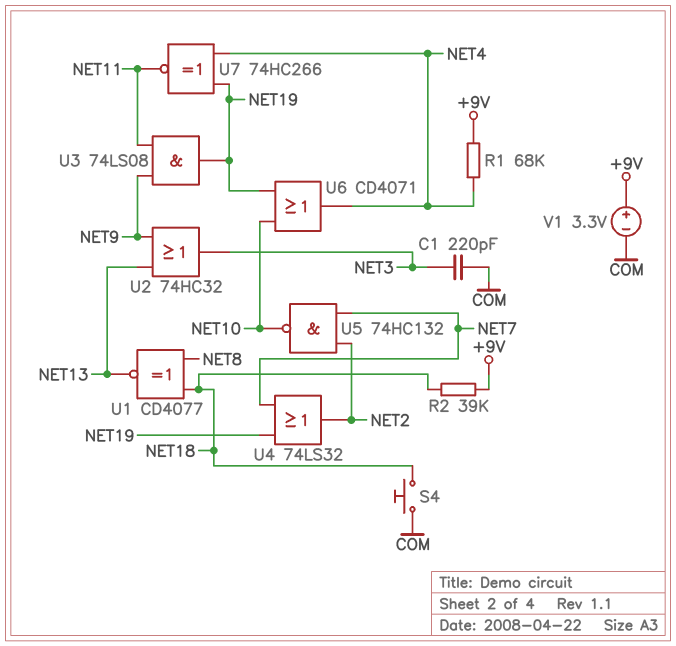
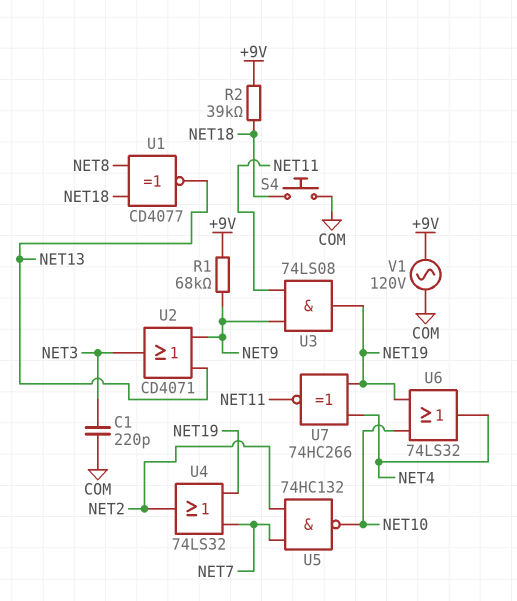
R1: 68k (+9V, NET4) -> 68k (+9V, NET9)
U2: OR 74HC32 (in NET9, in NET13, out NET3) -> OR CD4071 (in NET9, in NET13, out NET3)
U6: OR CD4071 (in NET10, in NET19, out NET4) -> OR 74LS32 (in NET10, in NET19, out NET4)
V1: 3.3V (plus +9V, minus COM) -> AC 120V (+9V, COM)

